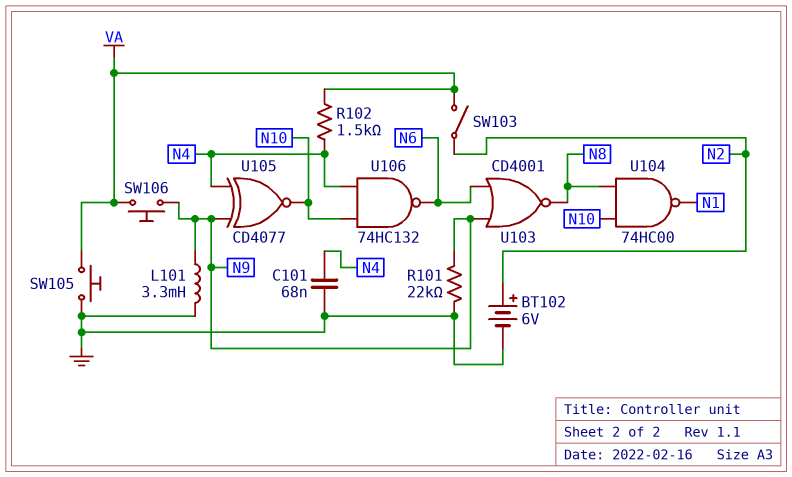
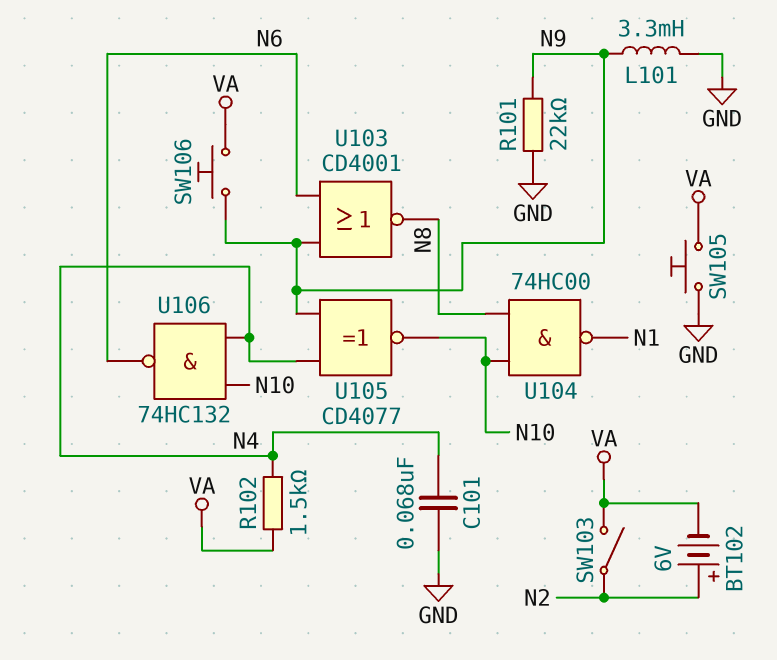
BT102: 6V (plus N2, minus GND) -> 6V (plus N2, minus VA)

